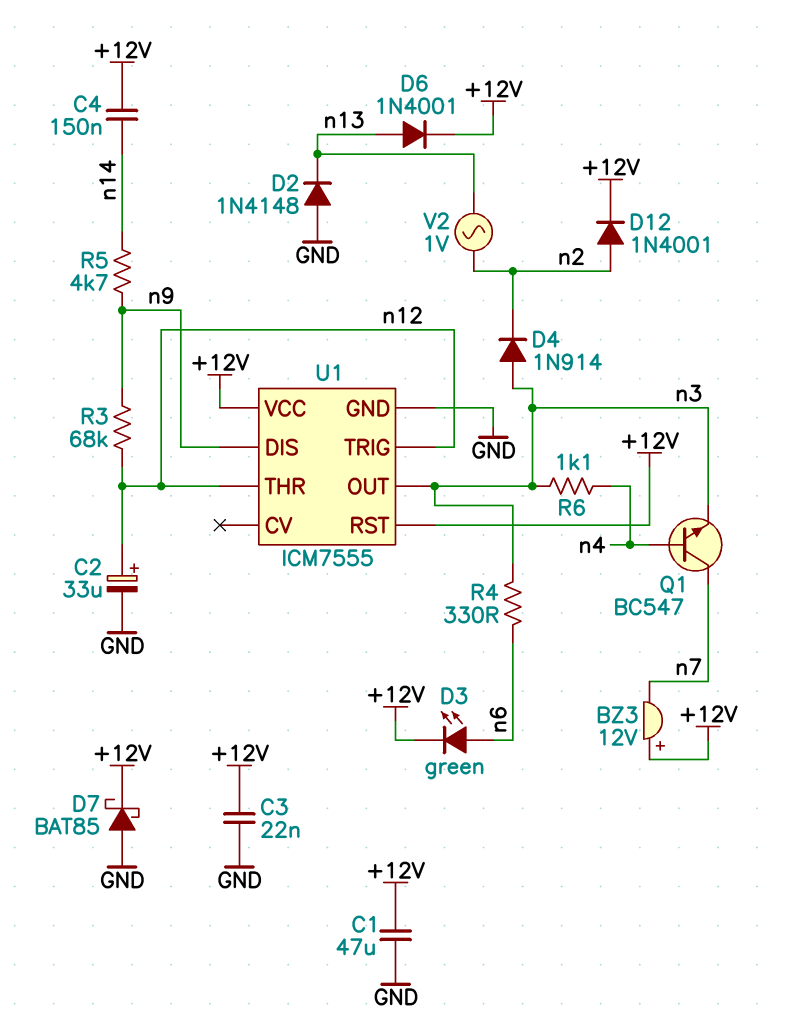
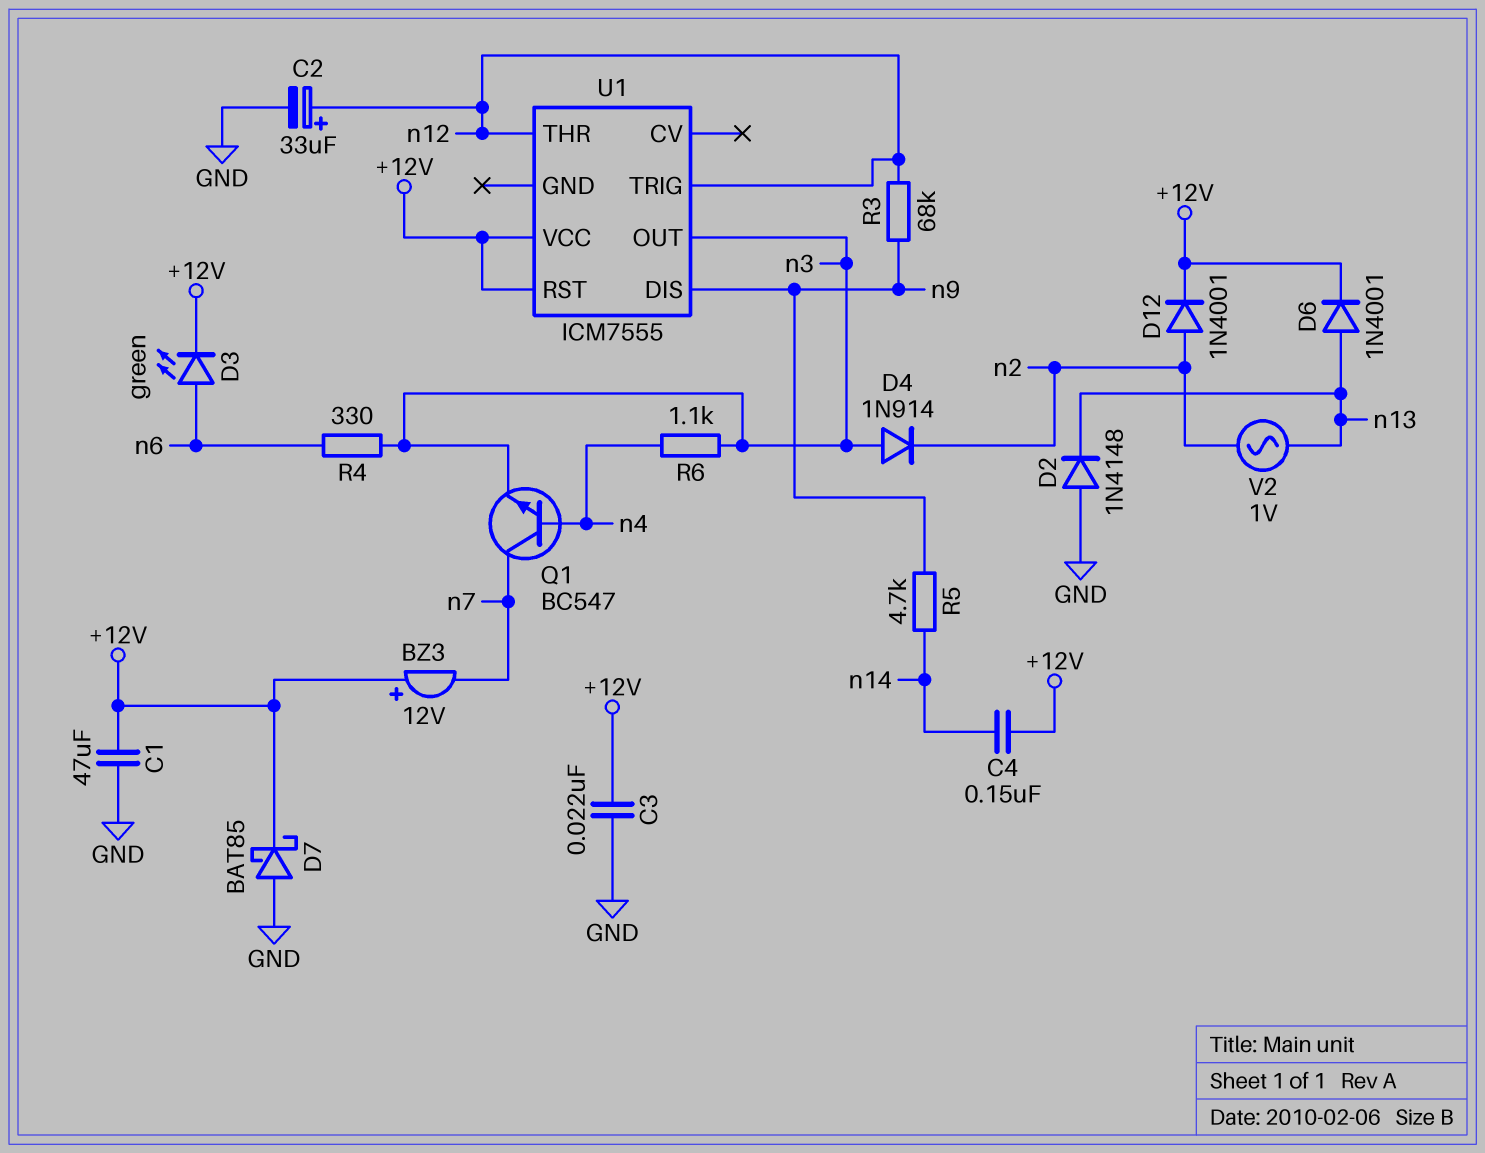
U1 pin GND: GND -> none

